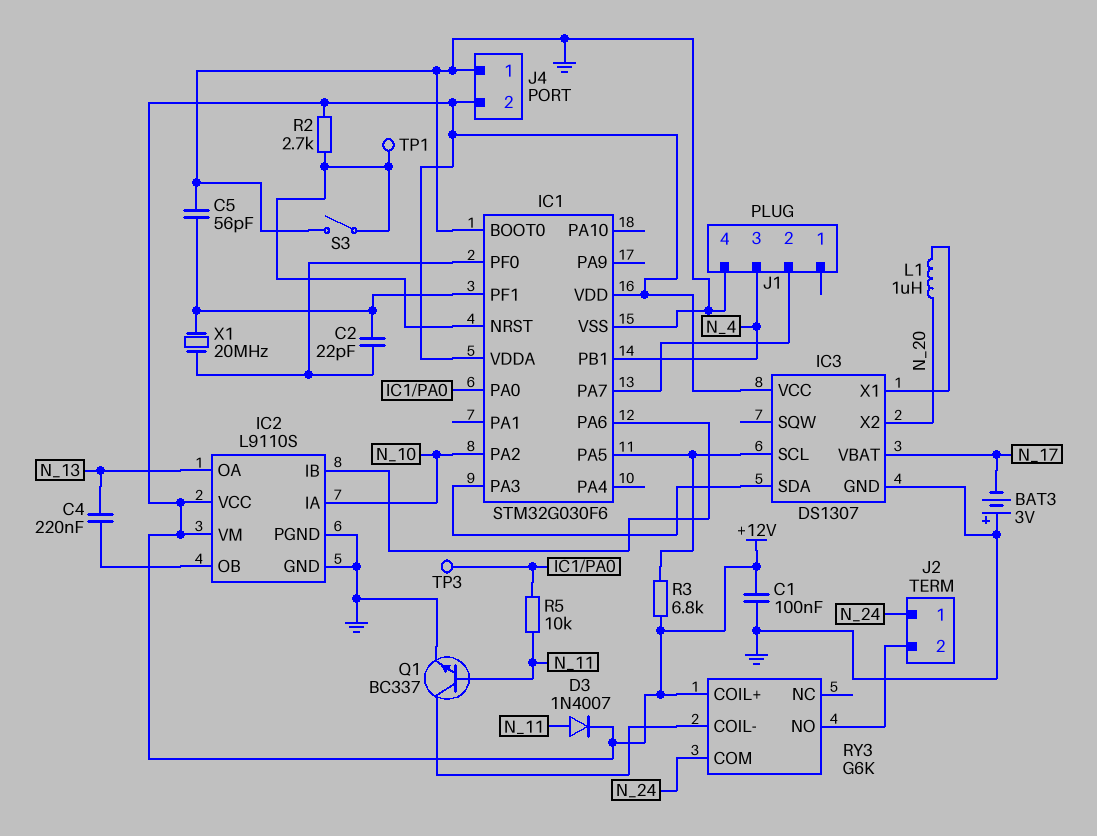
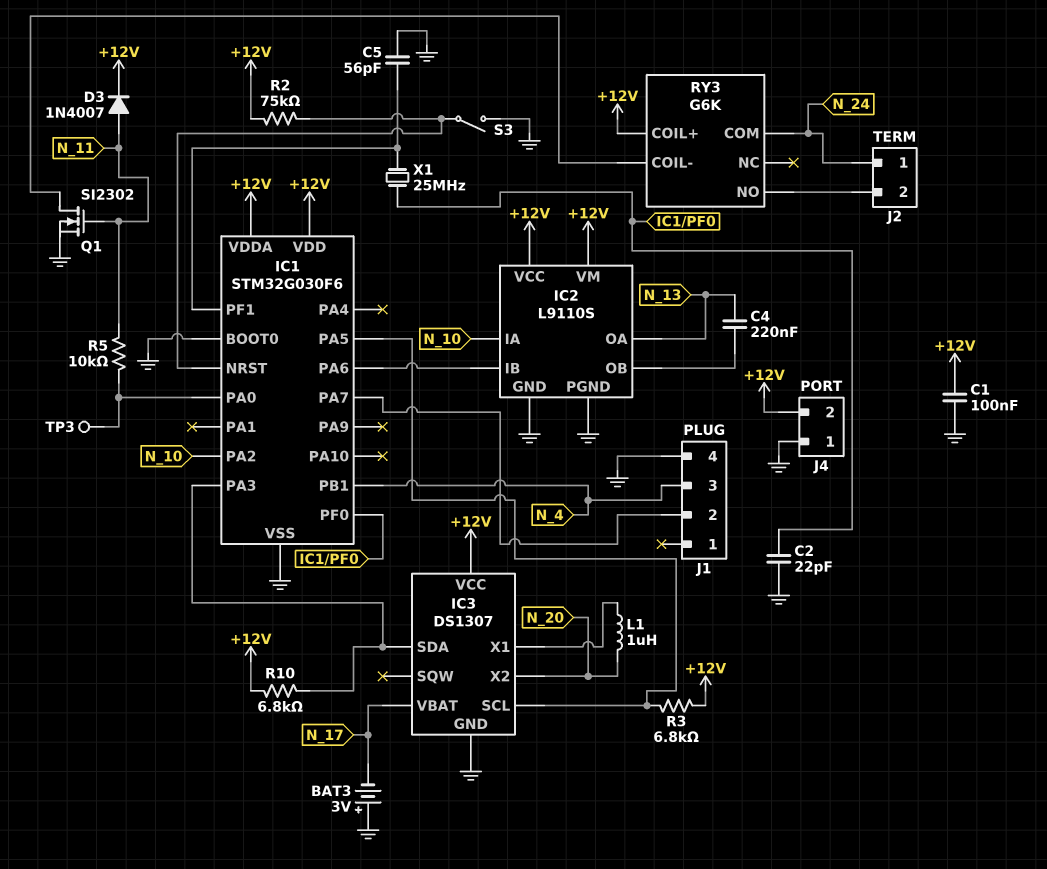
C2: 22pF (IC1/PF0, IC1/PF1) -> 22pF (GND, IC1/PF0)
Q1: NPN BC337 (B N_11, C RY3/COIL-, E GND) -> NMOS SI2302 (G N_11, D RY3/COIL-, S GND)
R2: 2.7k (+12V, IC1/NRST) -> 75k (+12V, IC1/NRST)
R10: none -> 6.8k (+12V, IC1/PA3)
TP1: test point (IC1/NRST) -> none
X1: 20MHz (IC1/PF0, IC1/PF1) -> 25MHz (IC1/PF0, IC1/PF1)

